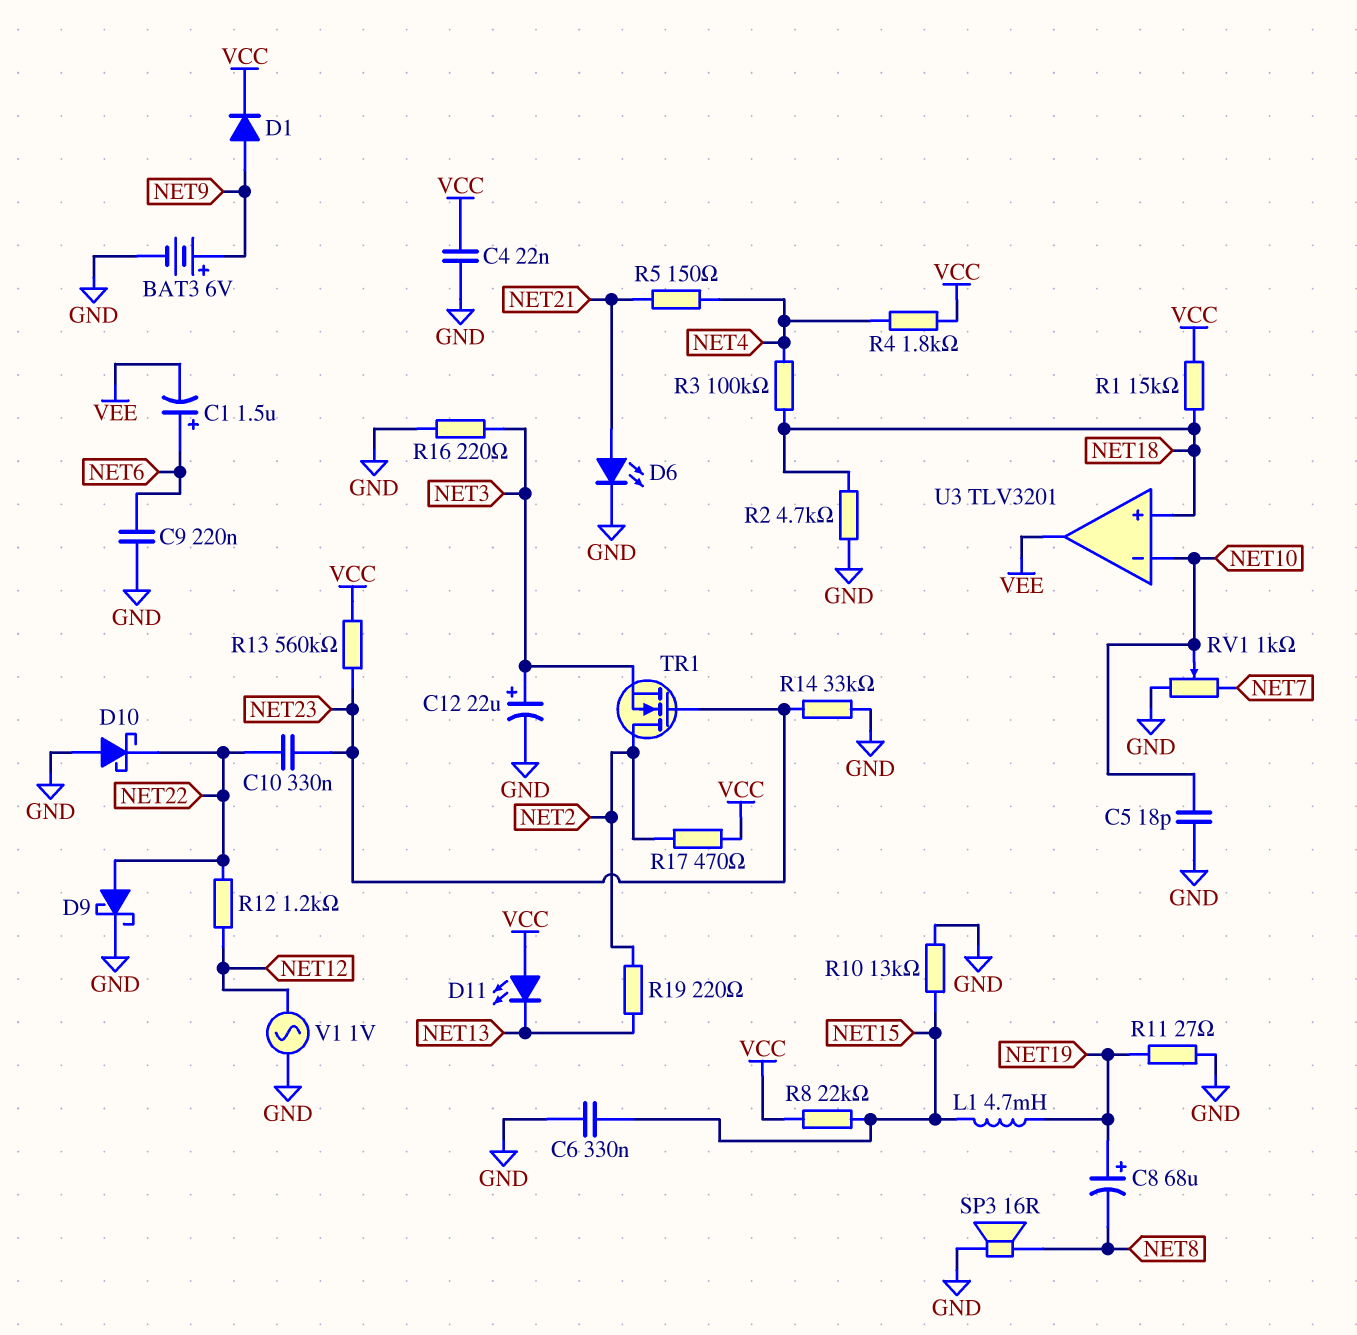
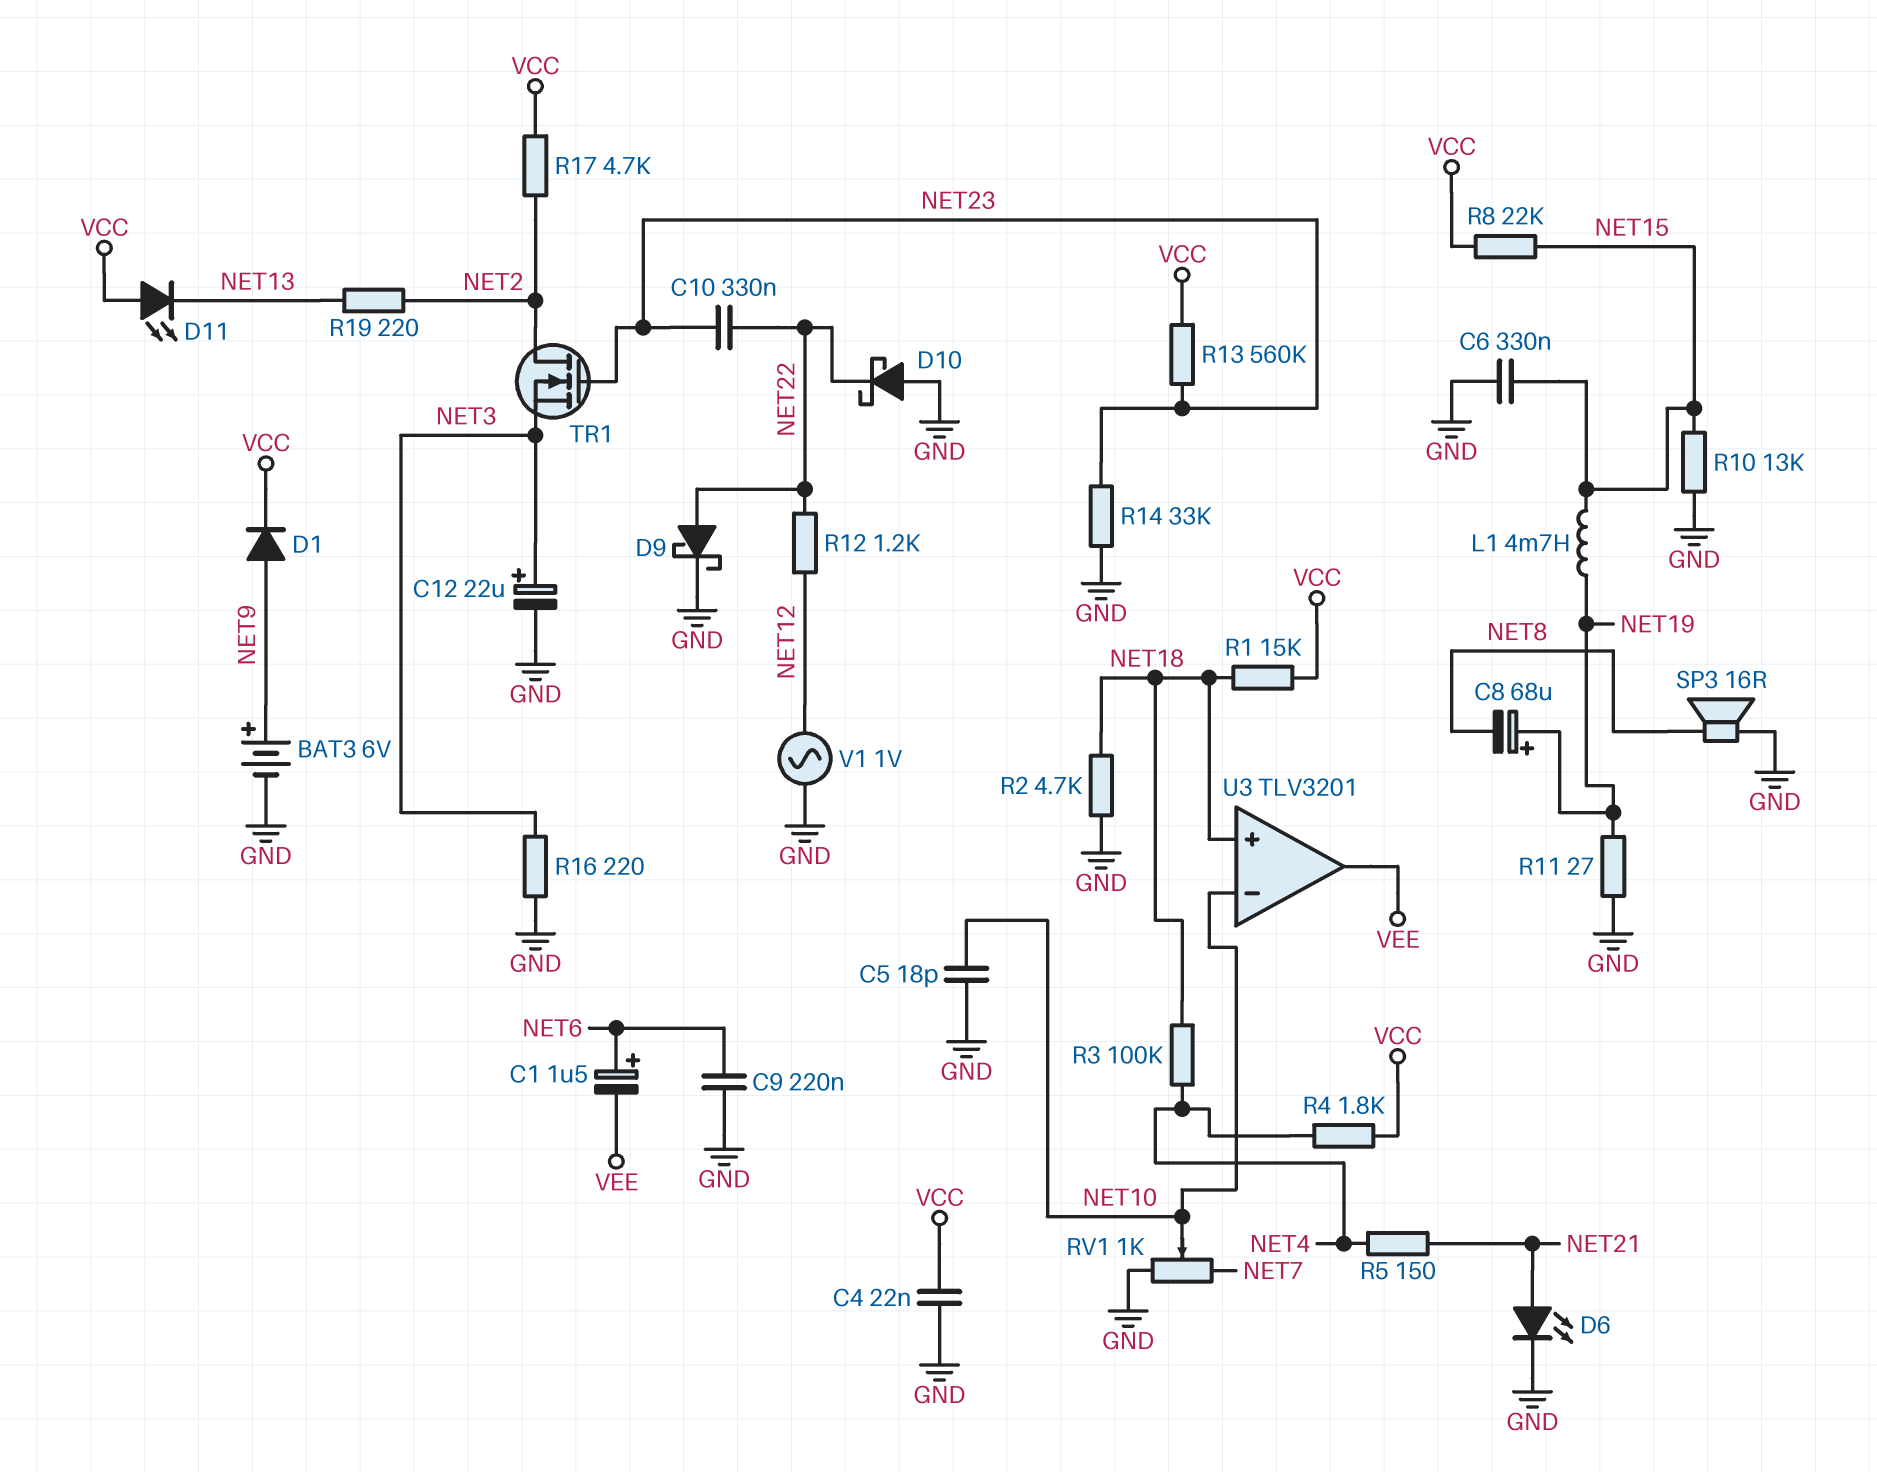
R17: 470 (NET2, VCC) -> 4.7k (NET2, VCC)

